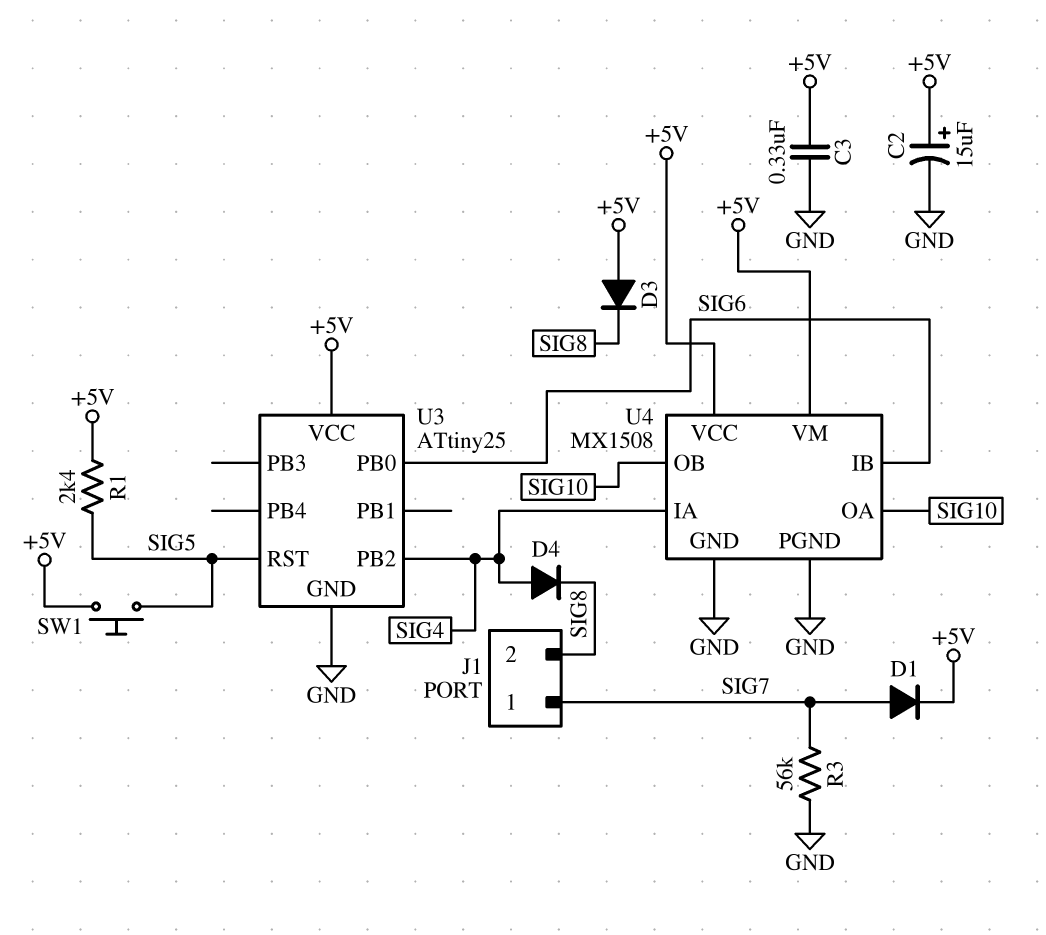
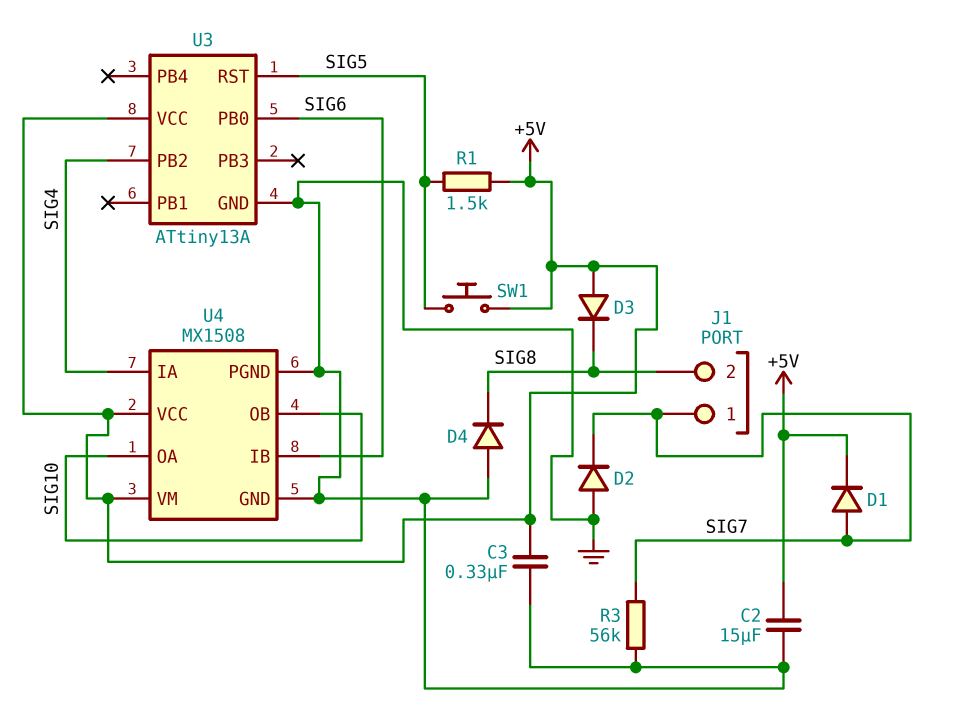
C2: 15uF (plus +5V, minus GND) -> 15uF (+5V, GND)
D2: none -> diode (A GND, K SIG7)
D4: diode (A SIG4, K SIG8) -> diode (A GND, K SIG8)
R1: 2.4k (+5V, SIG5) -> 1.5k (+5V, SIG5)
U3: ATtiny25 -> ATtiny13A

